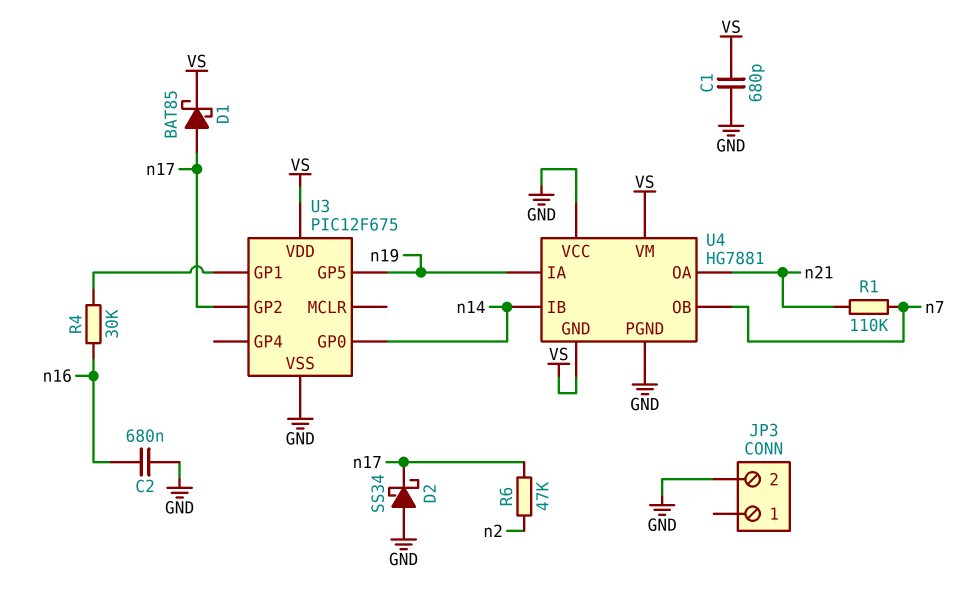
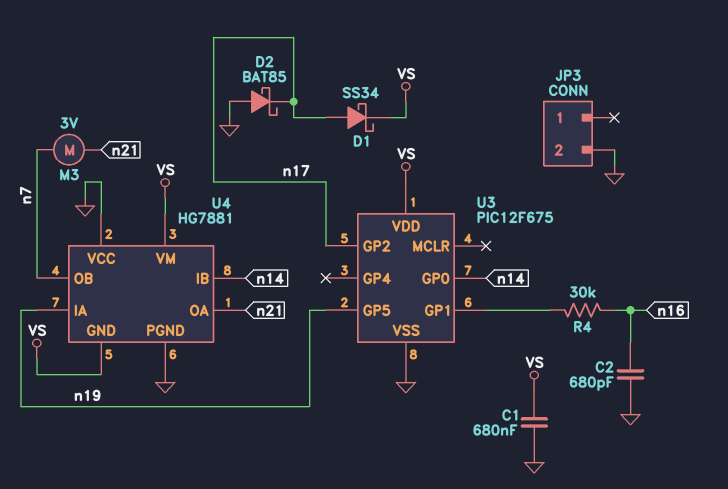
C1: 680pF (GND, VS) -> 680nF (GND, VS)
C2: 680nF (GND, n16) -> 680pF (GND, n16)
D1: schottky BAT85 (A n17, K VS) -> schottky SS34 (A n17, K VS)
D2: schottky SS34 (A GND, K n17) -> schottky BAT85 (A GND, K n17)
M3: none -> motor 3V (n7, n21)
R1: 110k (n7, n21) -> none
R6: 47k (n2, n17) -> none

